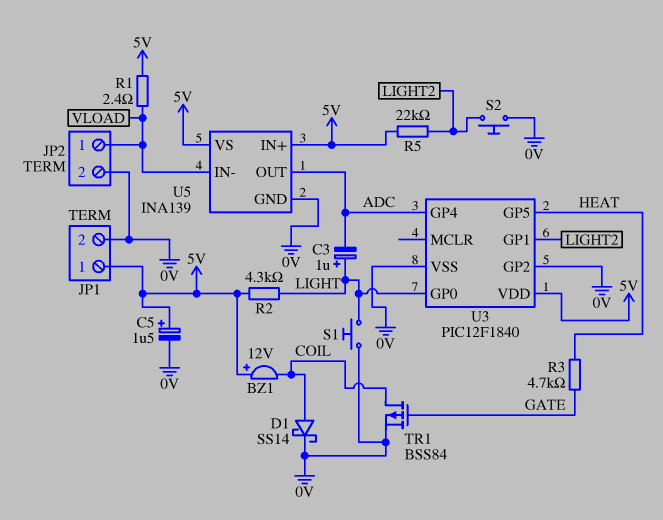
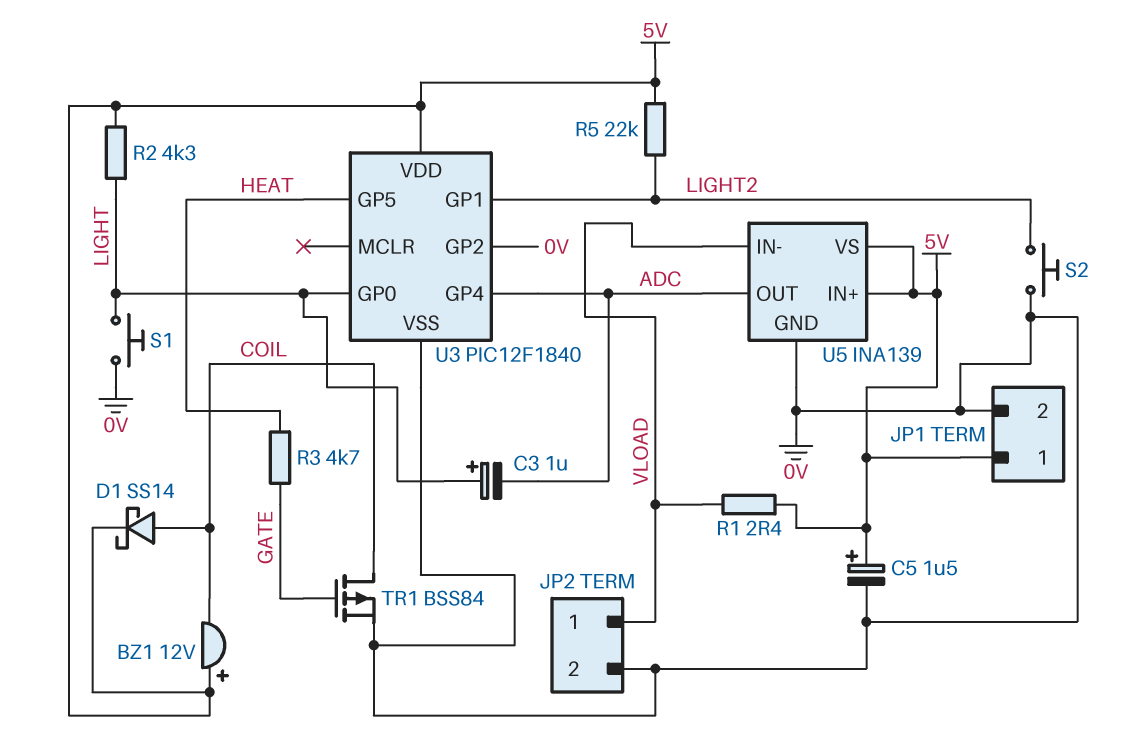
D1: schottky SS14 (A COIL, K 0V) -> schottky SS14 (A COIL, K 5V)

